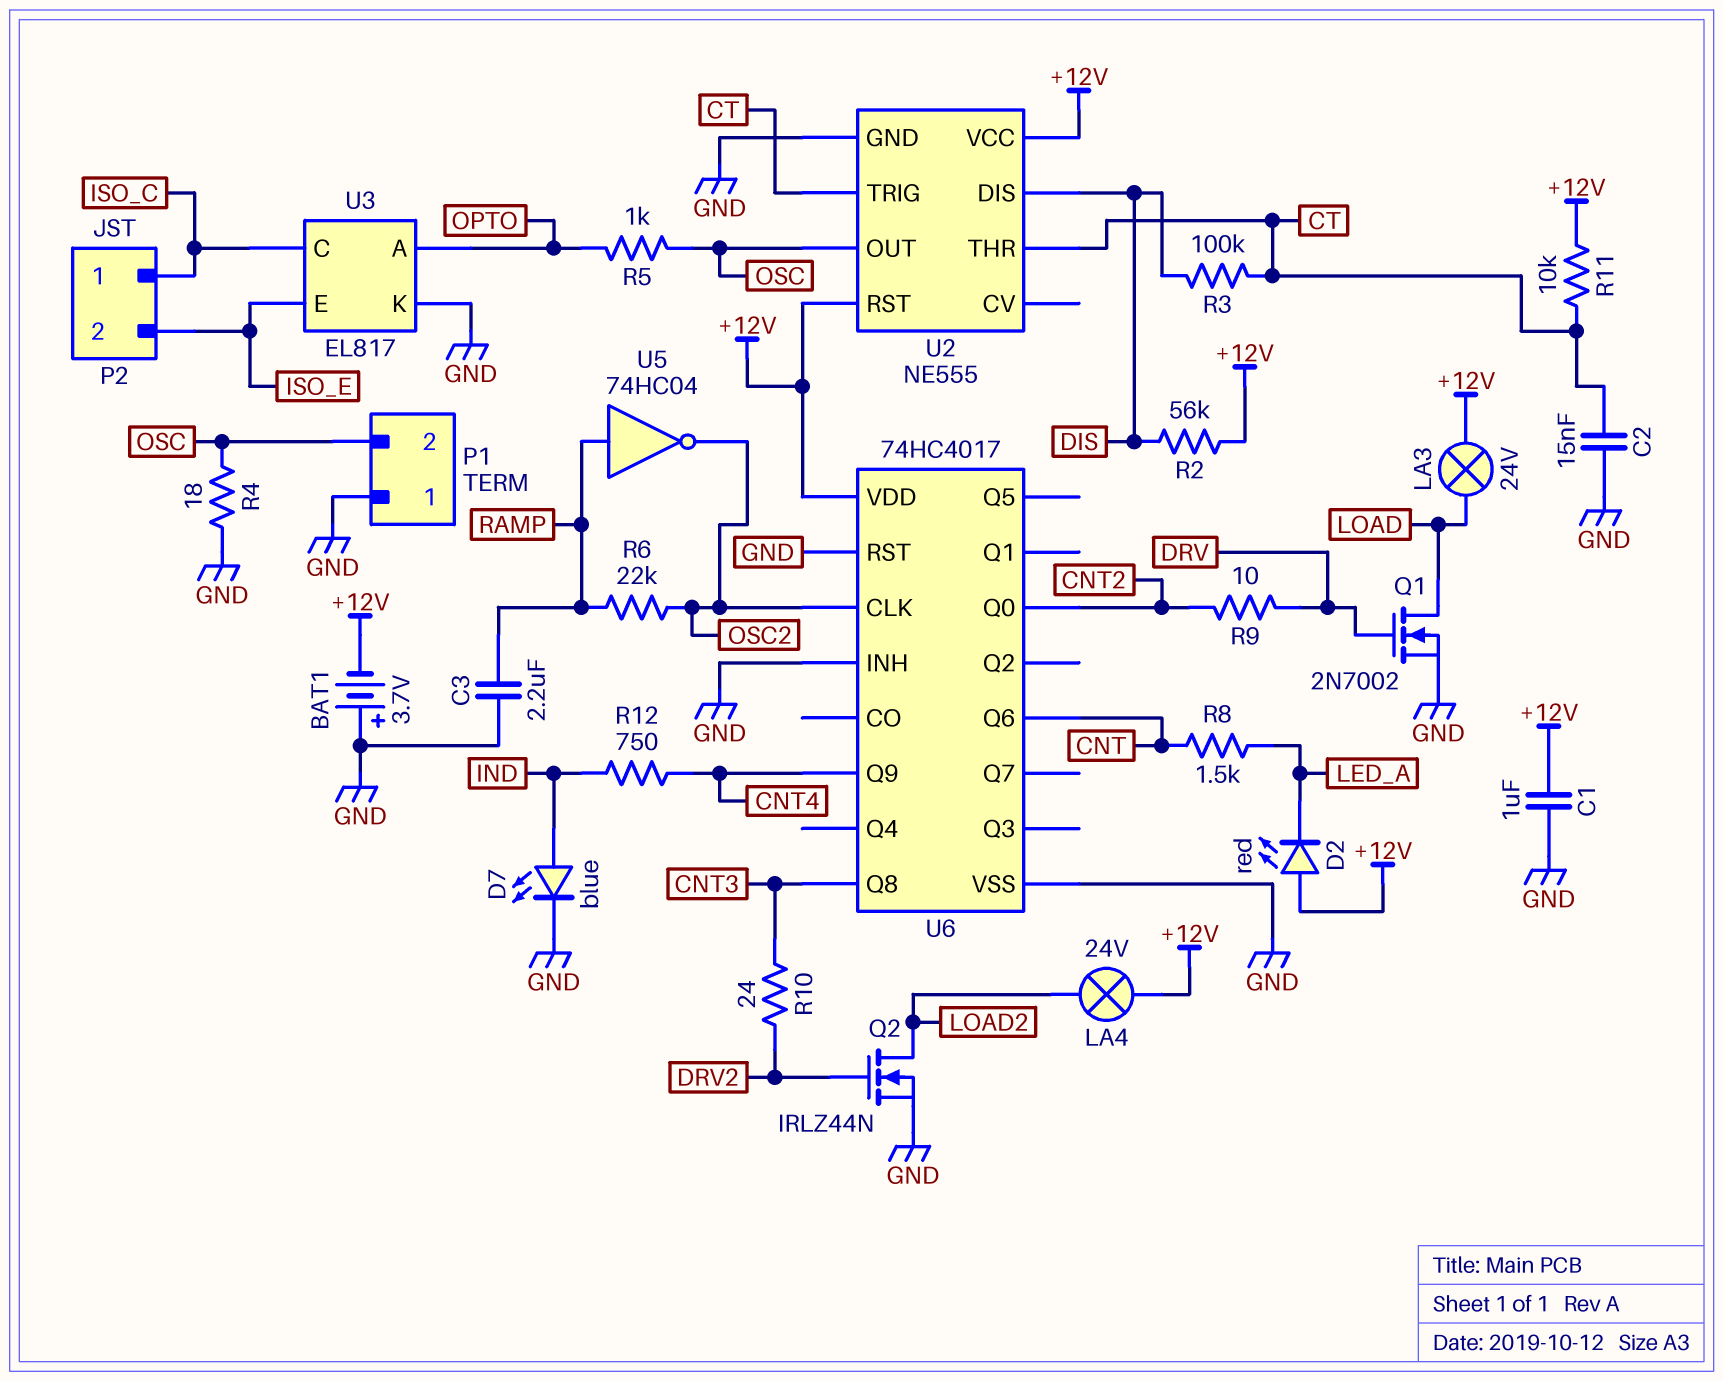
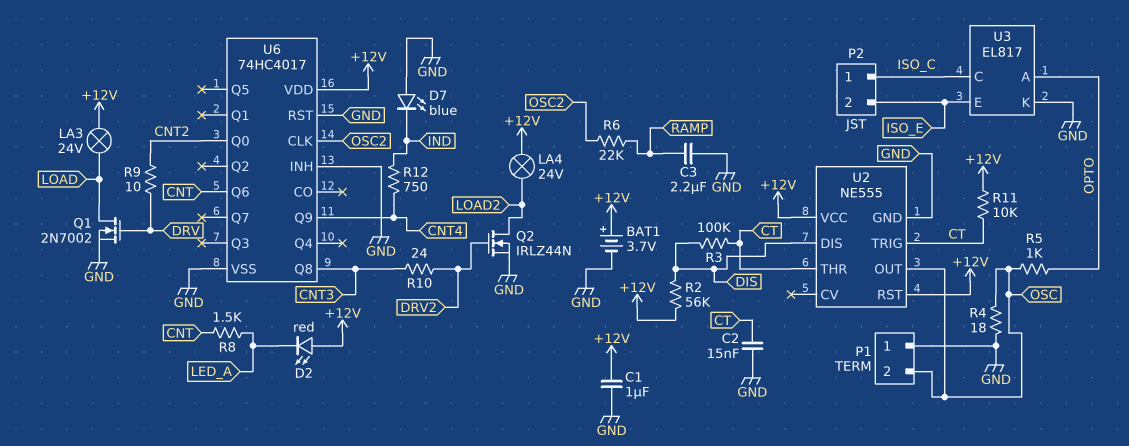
BAT1: 3.7V (plus GND, minus +12V) -> 3.7V (plus +12V, minus GND)
D7: LED blue (A IND, K GND) -> LED blue (A GND, K IND)
U5: NOT 74HC04 (in RAMP, out OSC2) -> none

